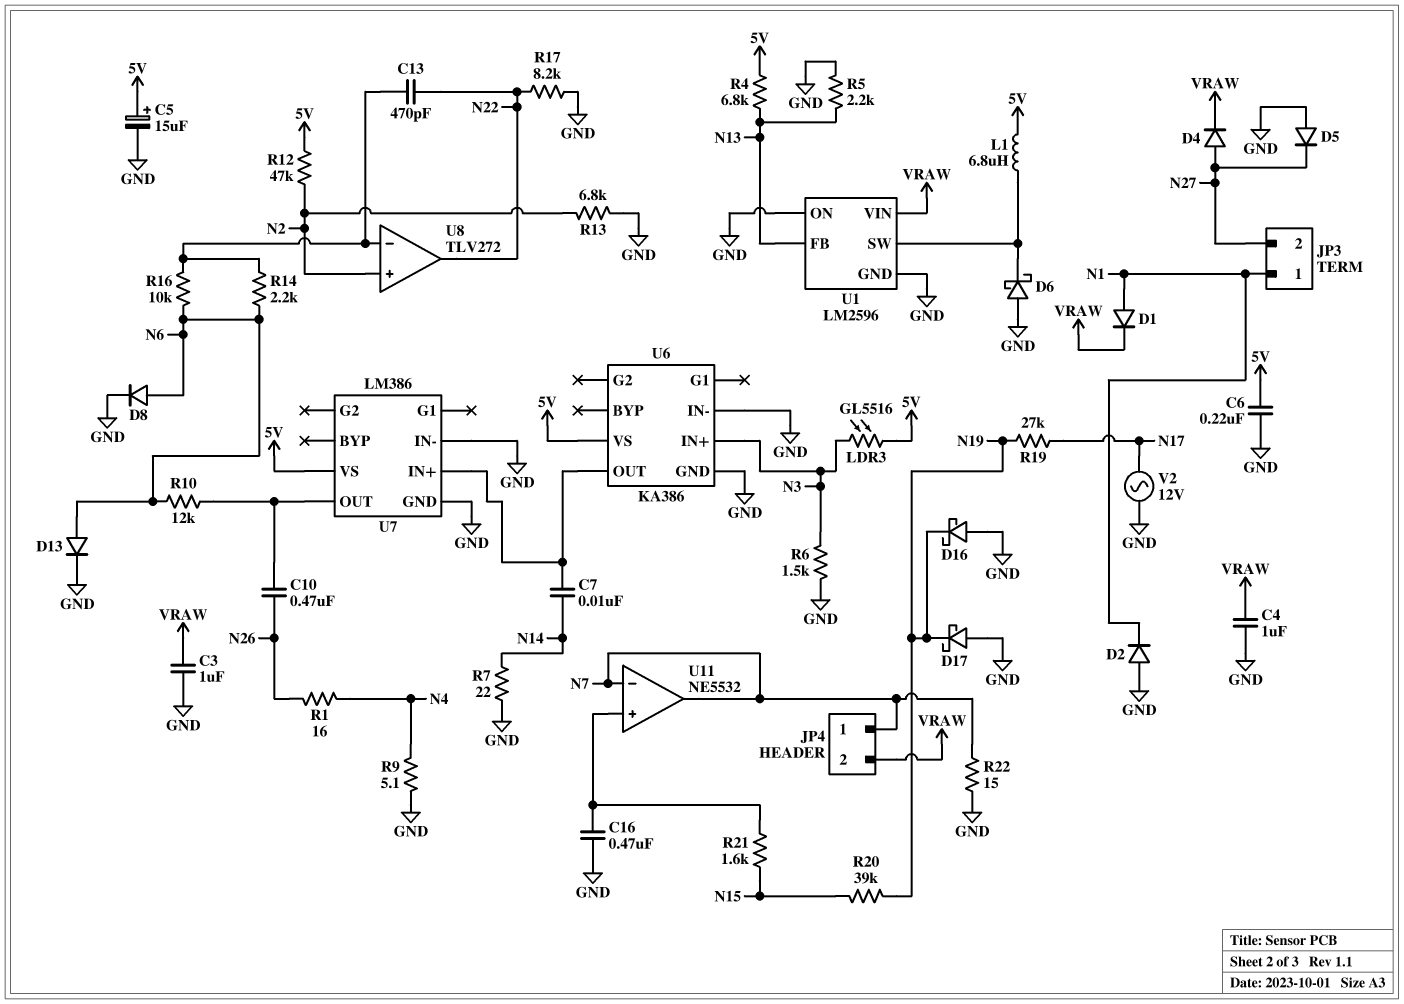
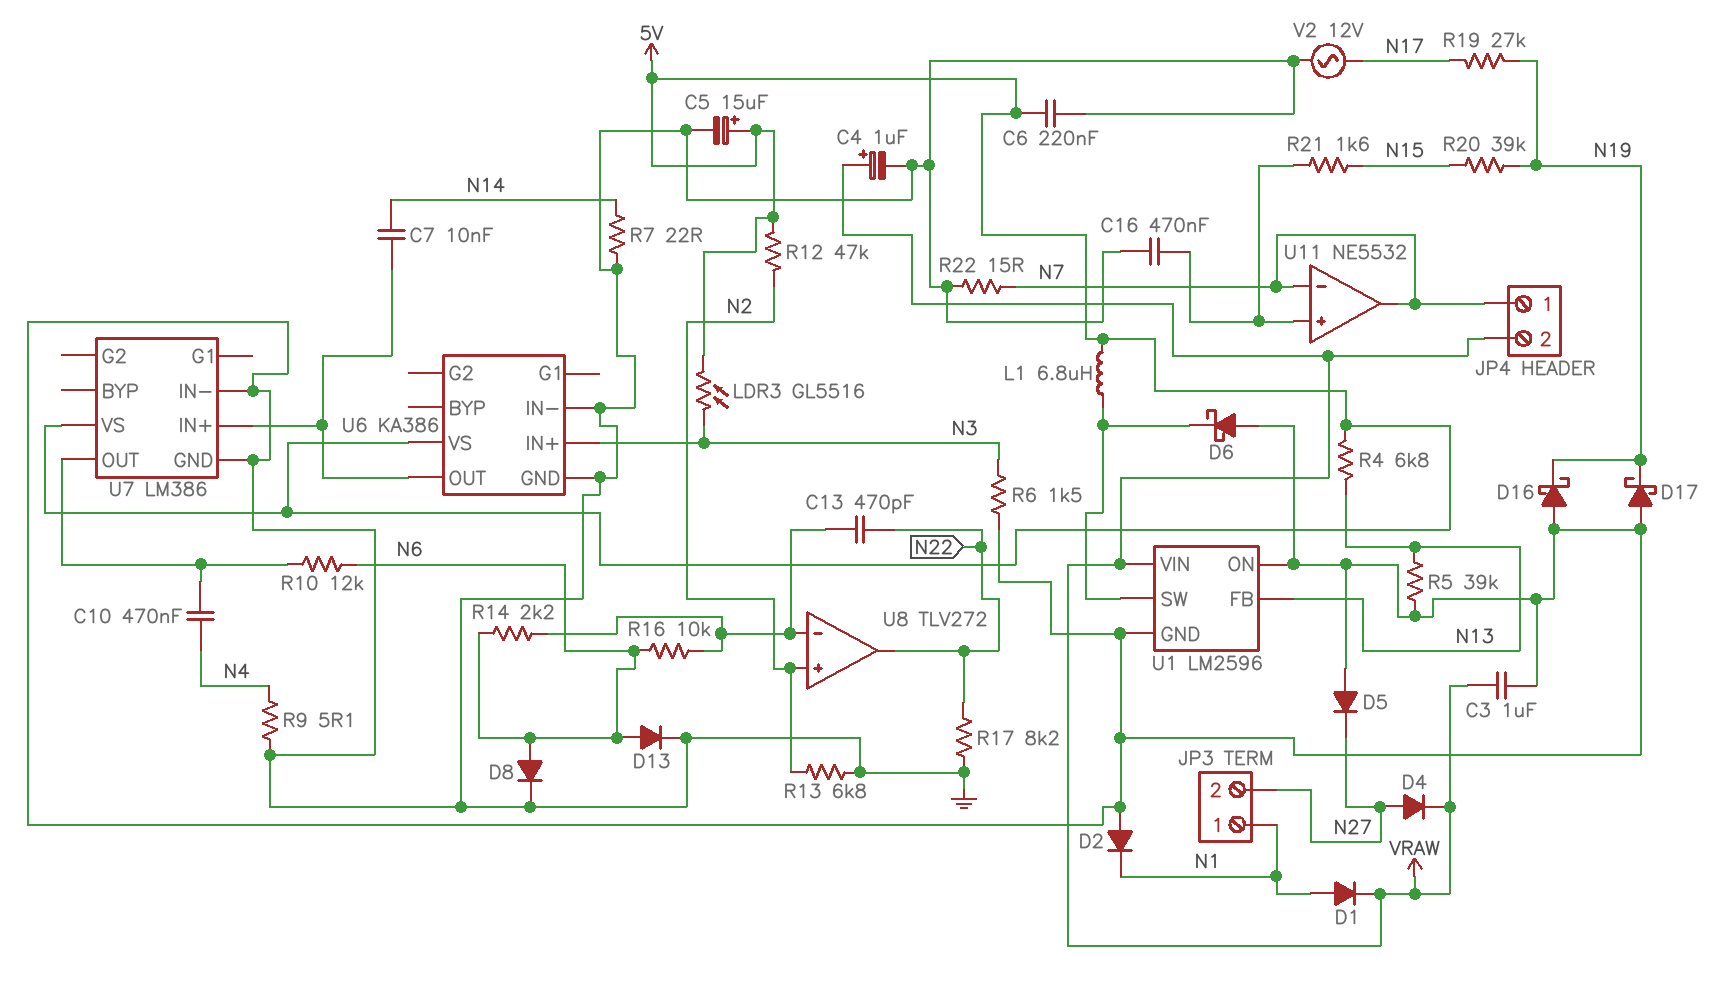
C4: 1uF (GND, VRAW) -> 1uF (plus VRAW, minus GND)
C10: 470nF (N26, U7/OUT) -> 470nF (N4, U7/OUT)
R1: 16 (N4, N26) -> none
R5: 2.2k (GND, N13) -> 39k (GND, N13)

